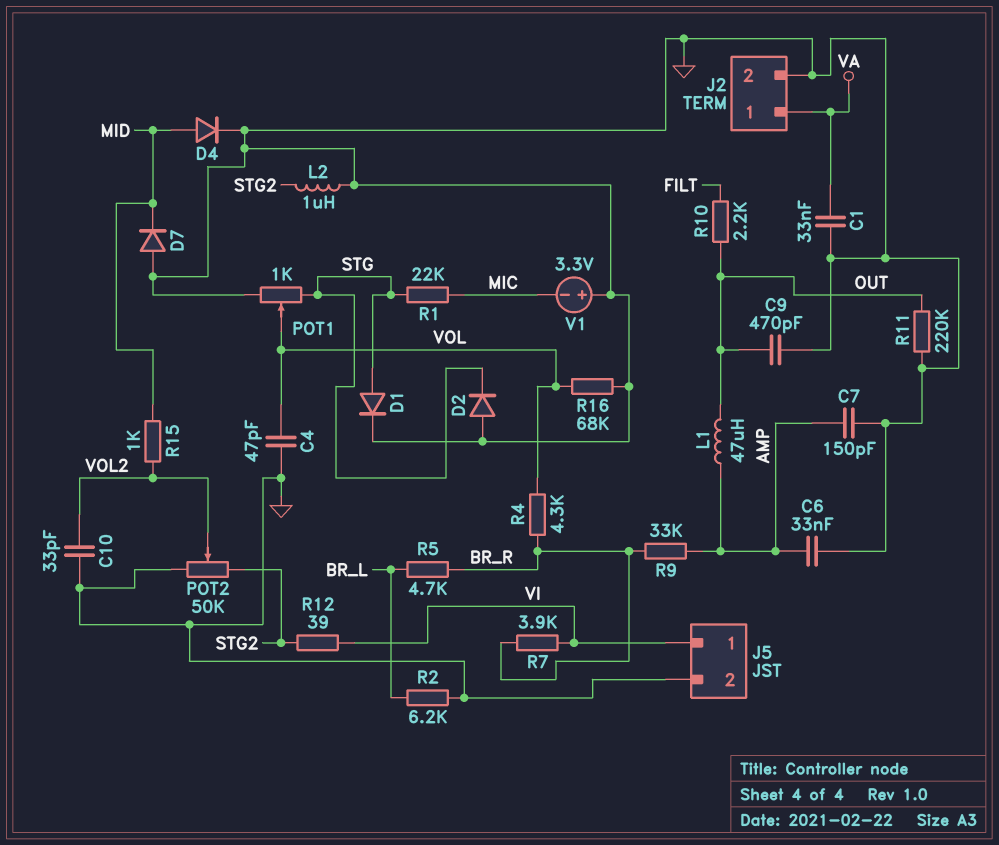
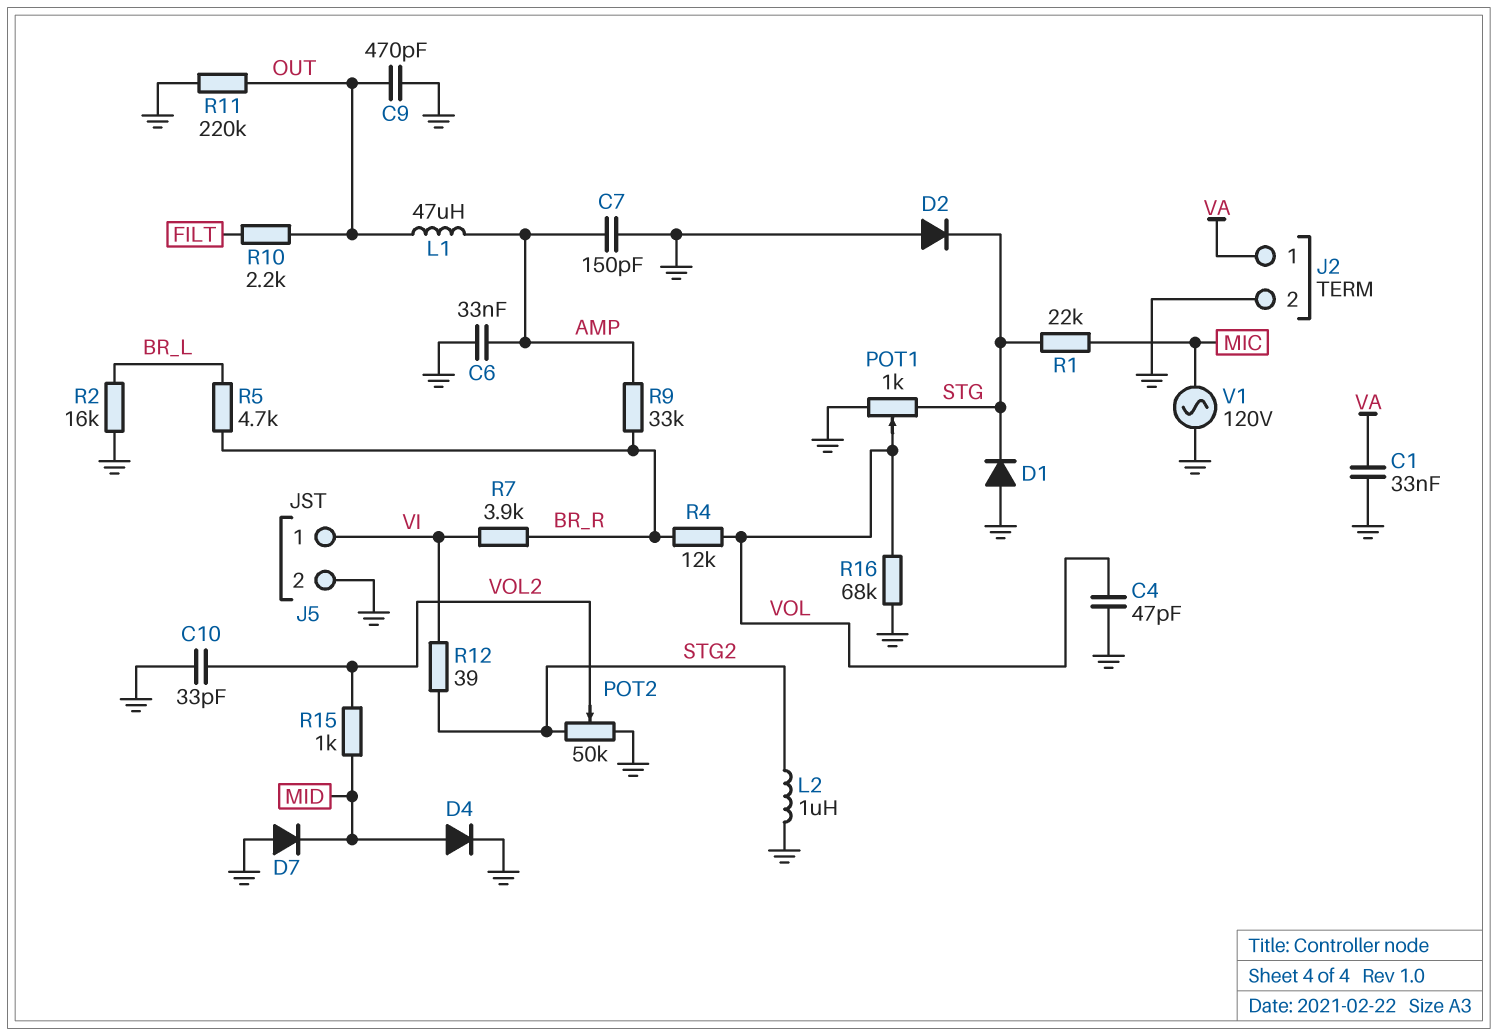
D1: diode (A STG, K GND) -> diode (A GND, K STG)
R2: 6.2k (BR_L, GND) -> 16k (BR_L, GND)
R4: 4.3k (BR_R, VOL) -> 12k (BR_R, VOL)
V1: 3.3V (plus GND, minus MIC) -> AC 120V (GND, MIC)

